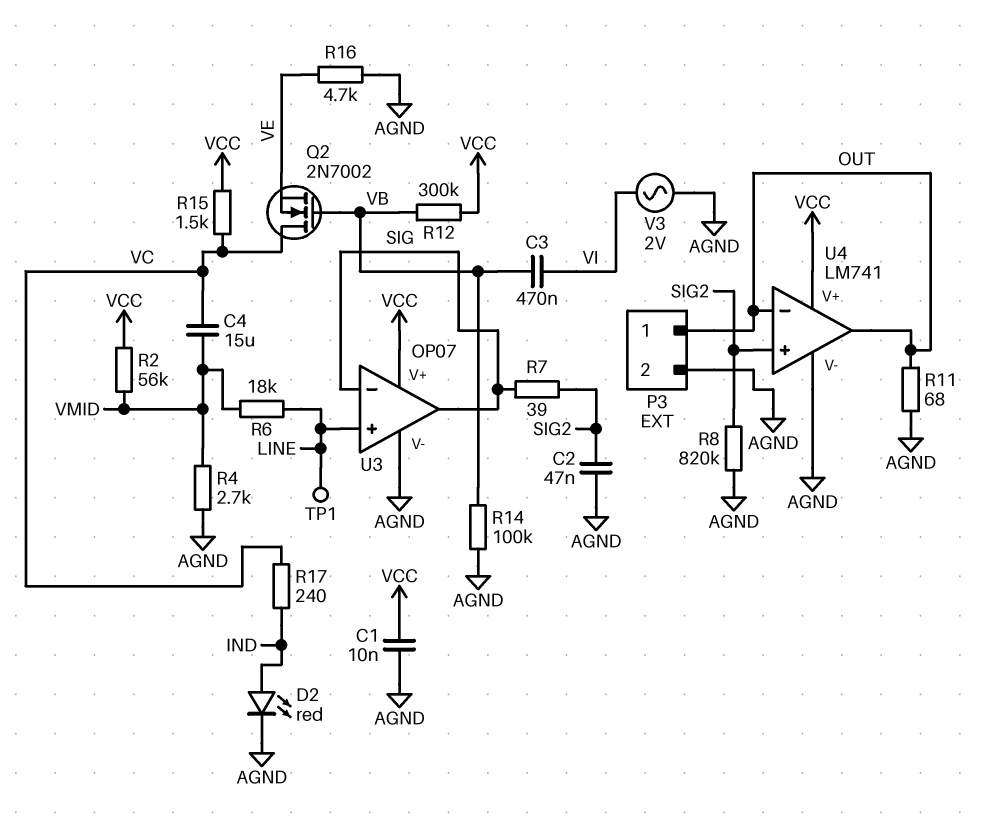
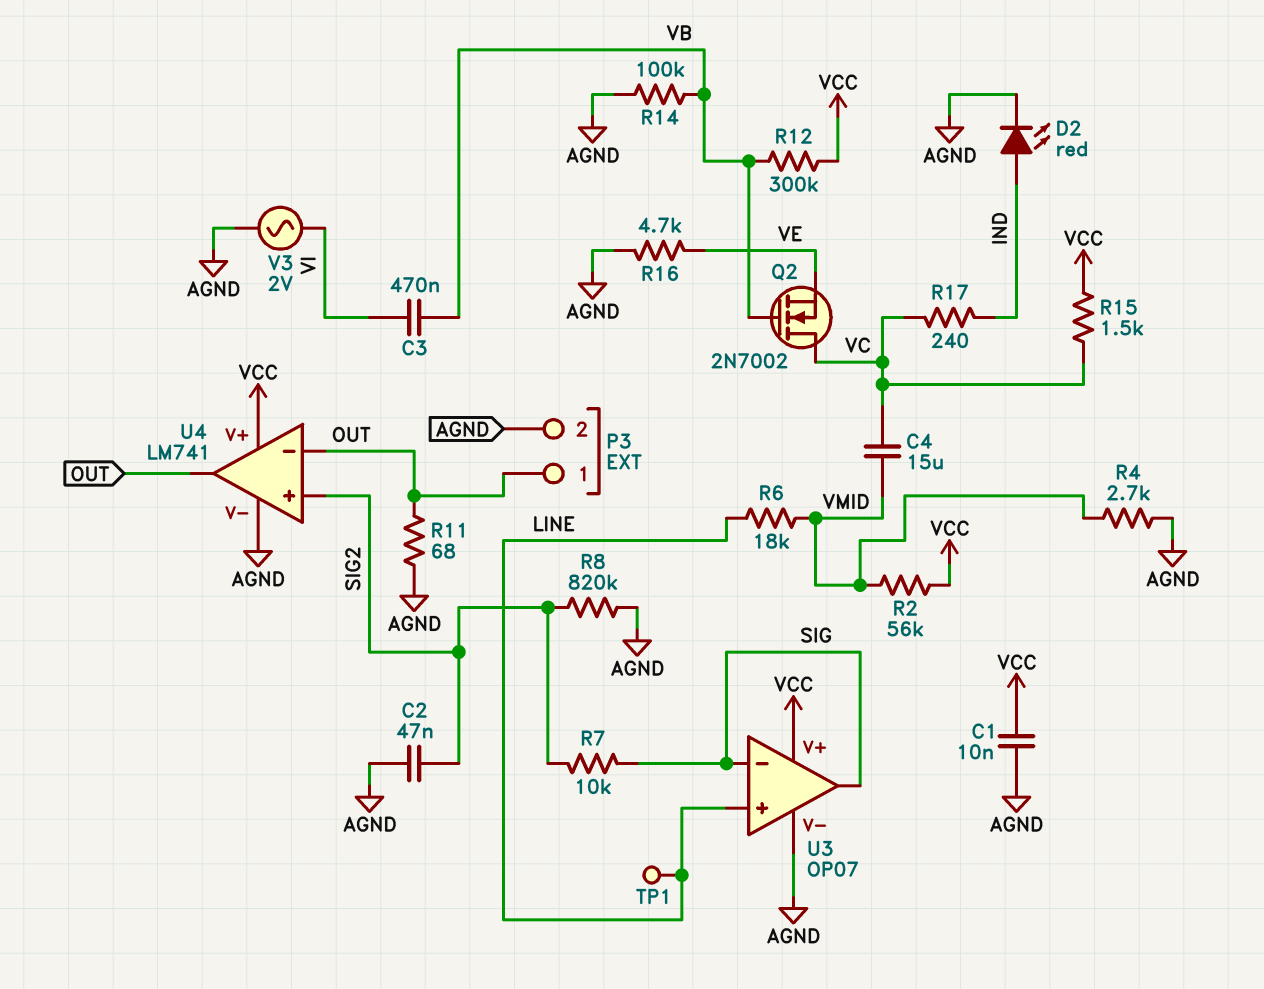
R7: 39 (SIG, SIG2) -> 10k (SIG, SIG2)

